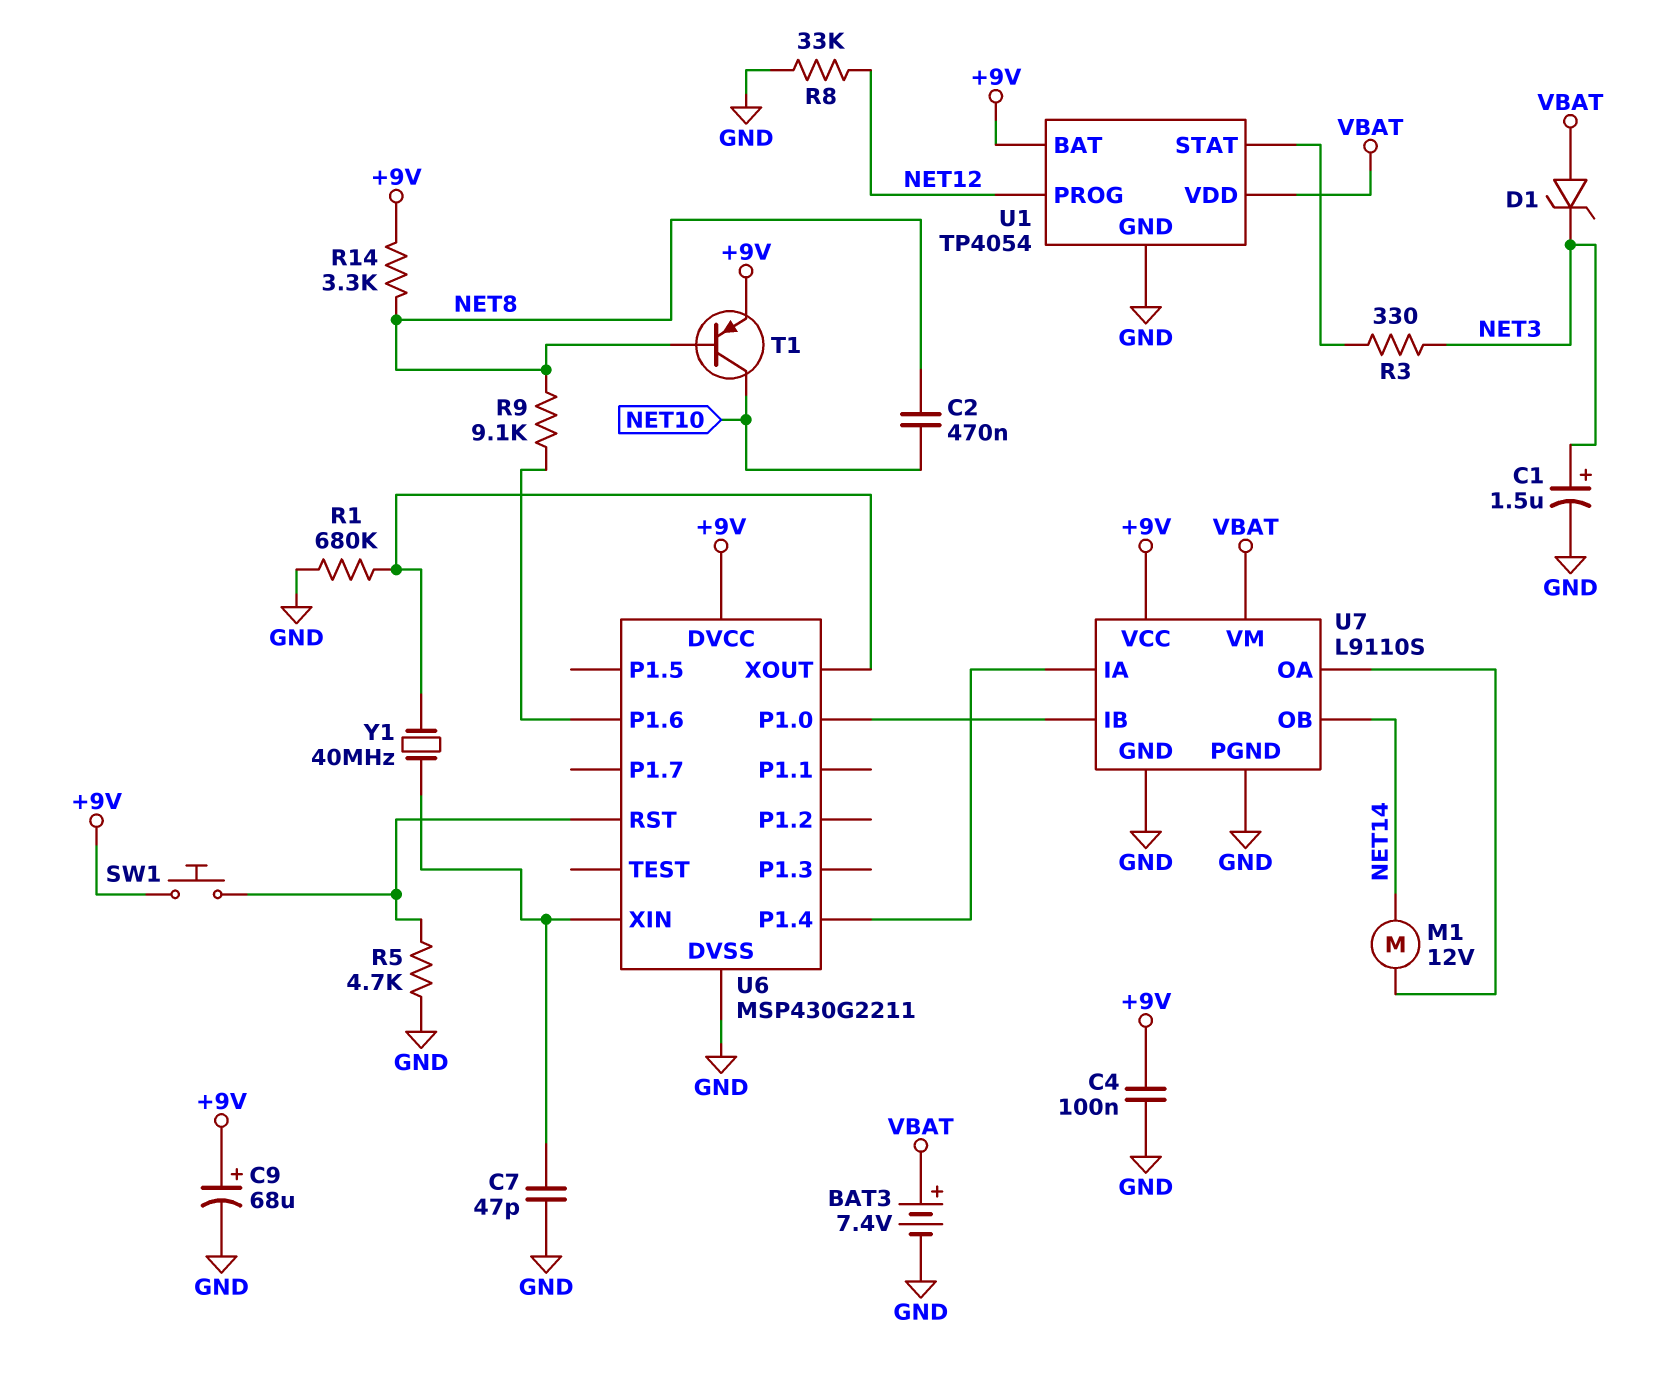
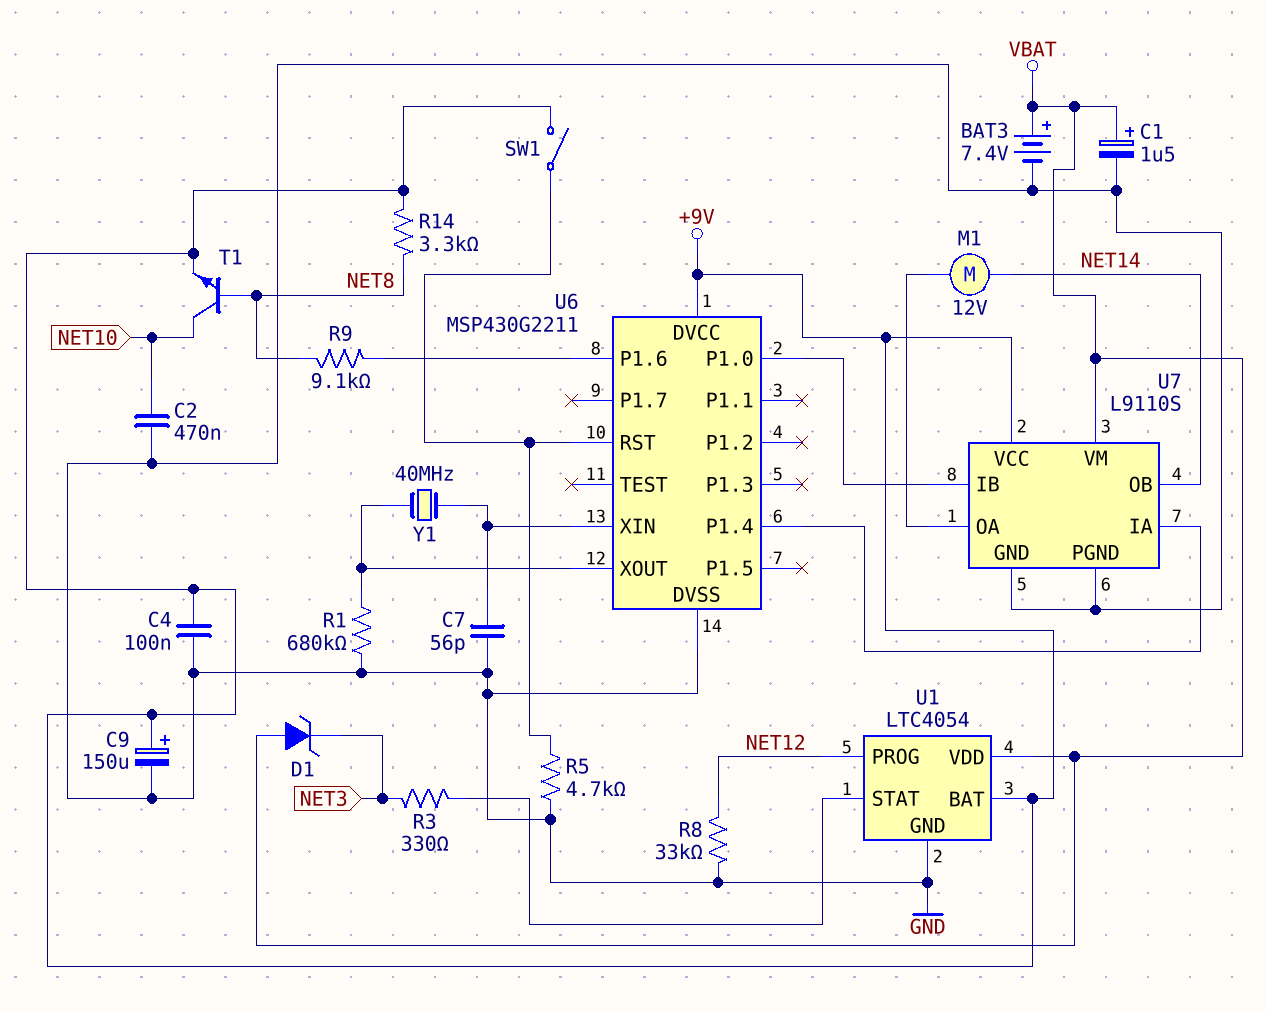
C1: 1.5uF (plus NET3, minus GND) -> 1.5uF (plus VBAT, minus GND)
C2: 470nF (NET8, NET10) -> 470nF (GND, NET10)
C7: 47pF (GND, U6/XIN) -> 56pF (GND, U6/XIN)
C9: 68uF (plus +9V, minus GND) -> 150uF (plus +9V, minus GND)
SW1: button (+9V, U6/RST) -> switch (+9V, U6/RST)
T1: PNP (B NET8, C NET10, E +9V) -> NPN (B NET8, C NET10, E +9V)
U1: TP4054 -> LTC4054

